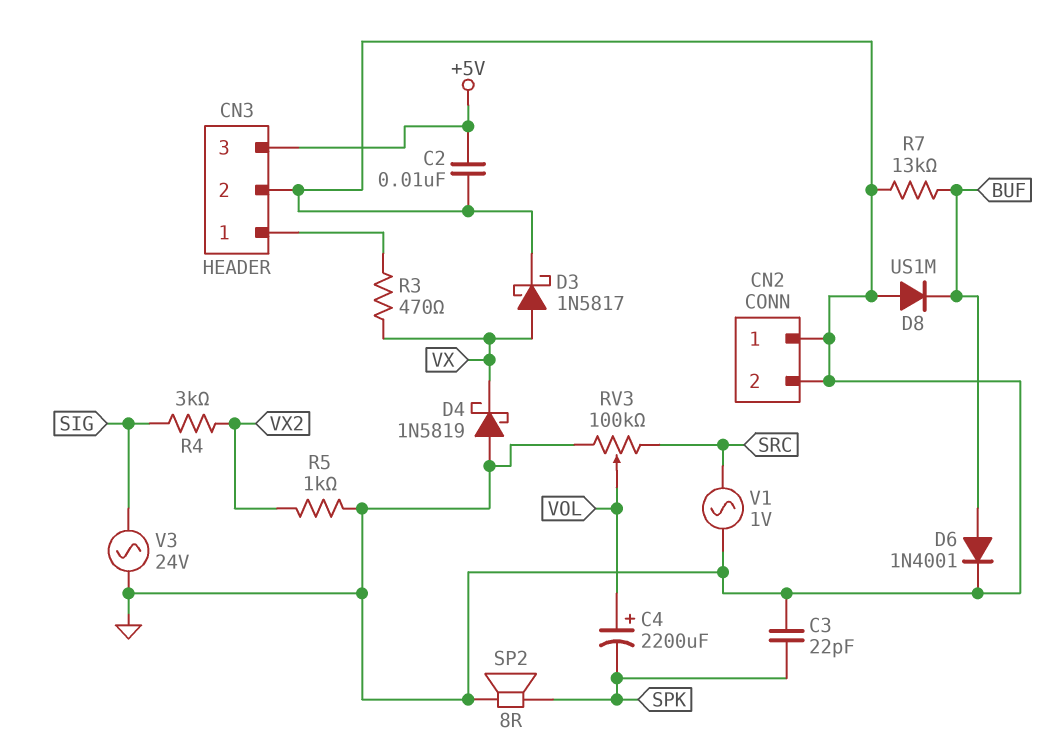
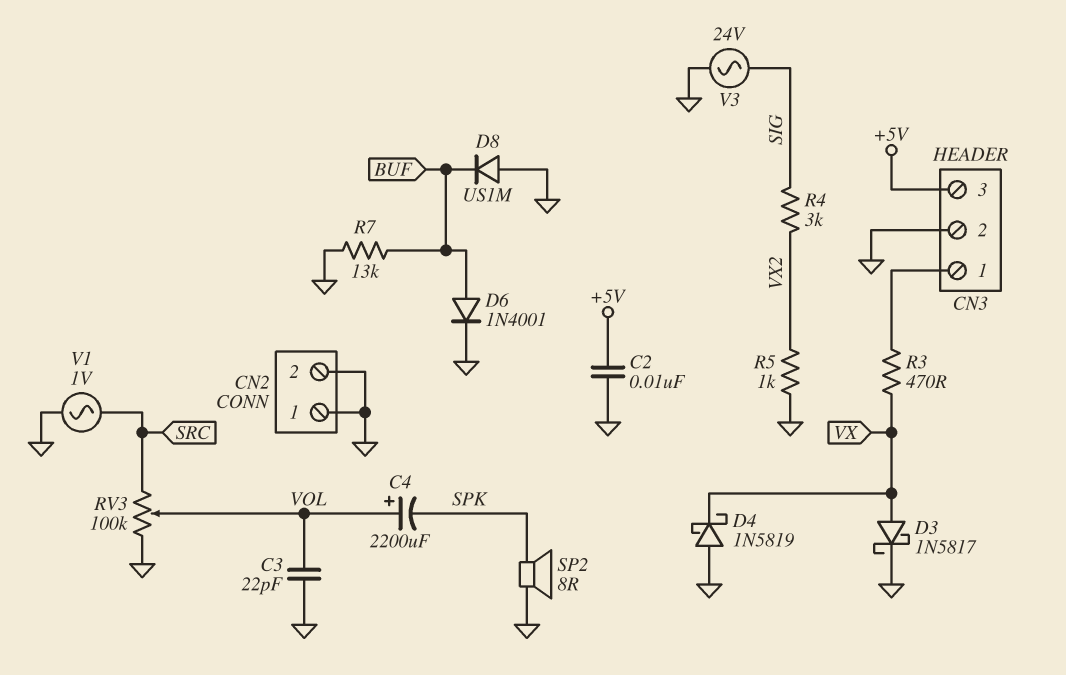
C3: 22pF (GND, SPK) -> 22pF (GND, VOL)

